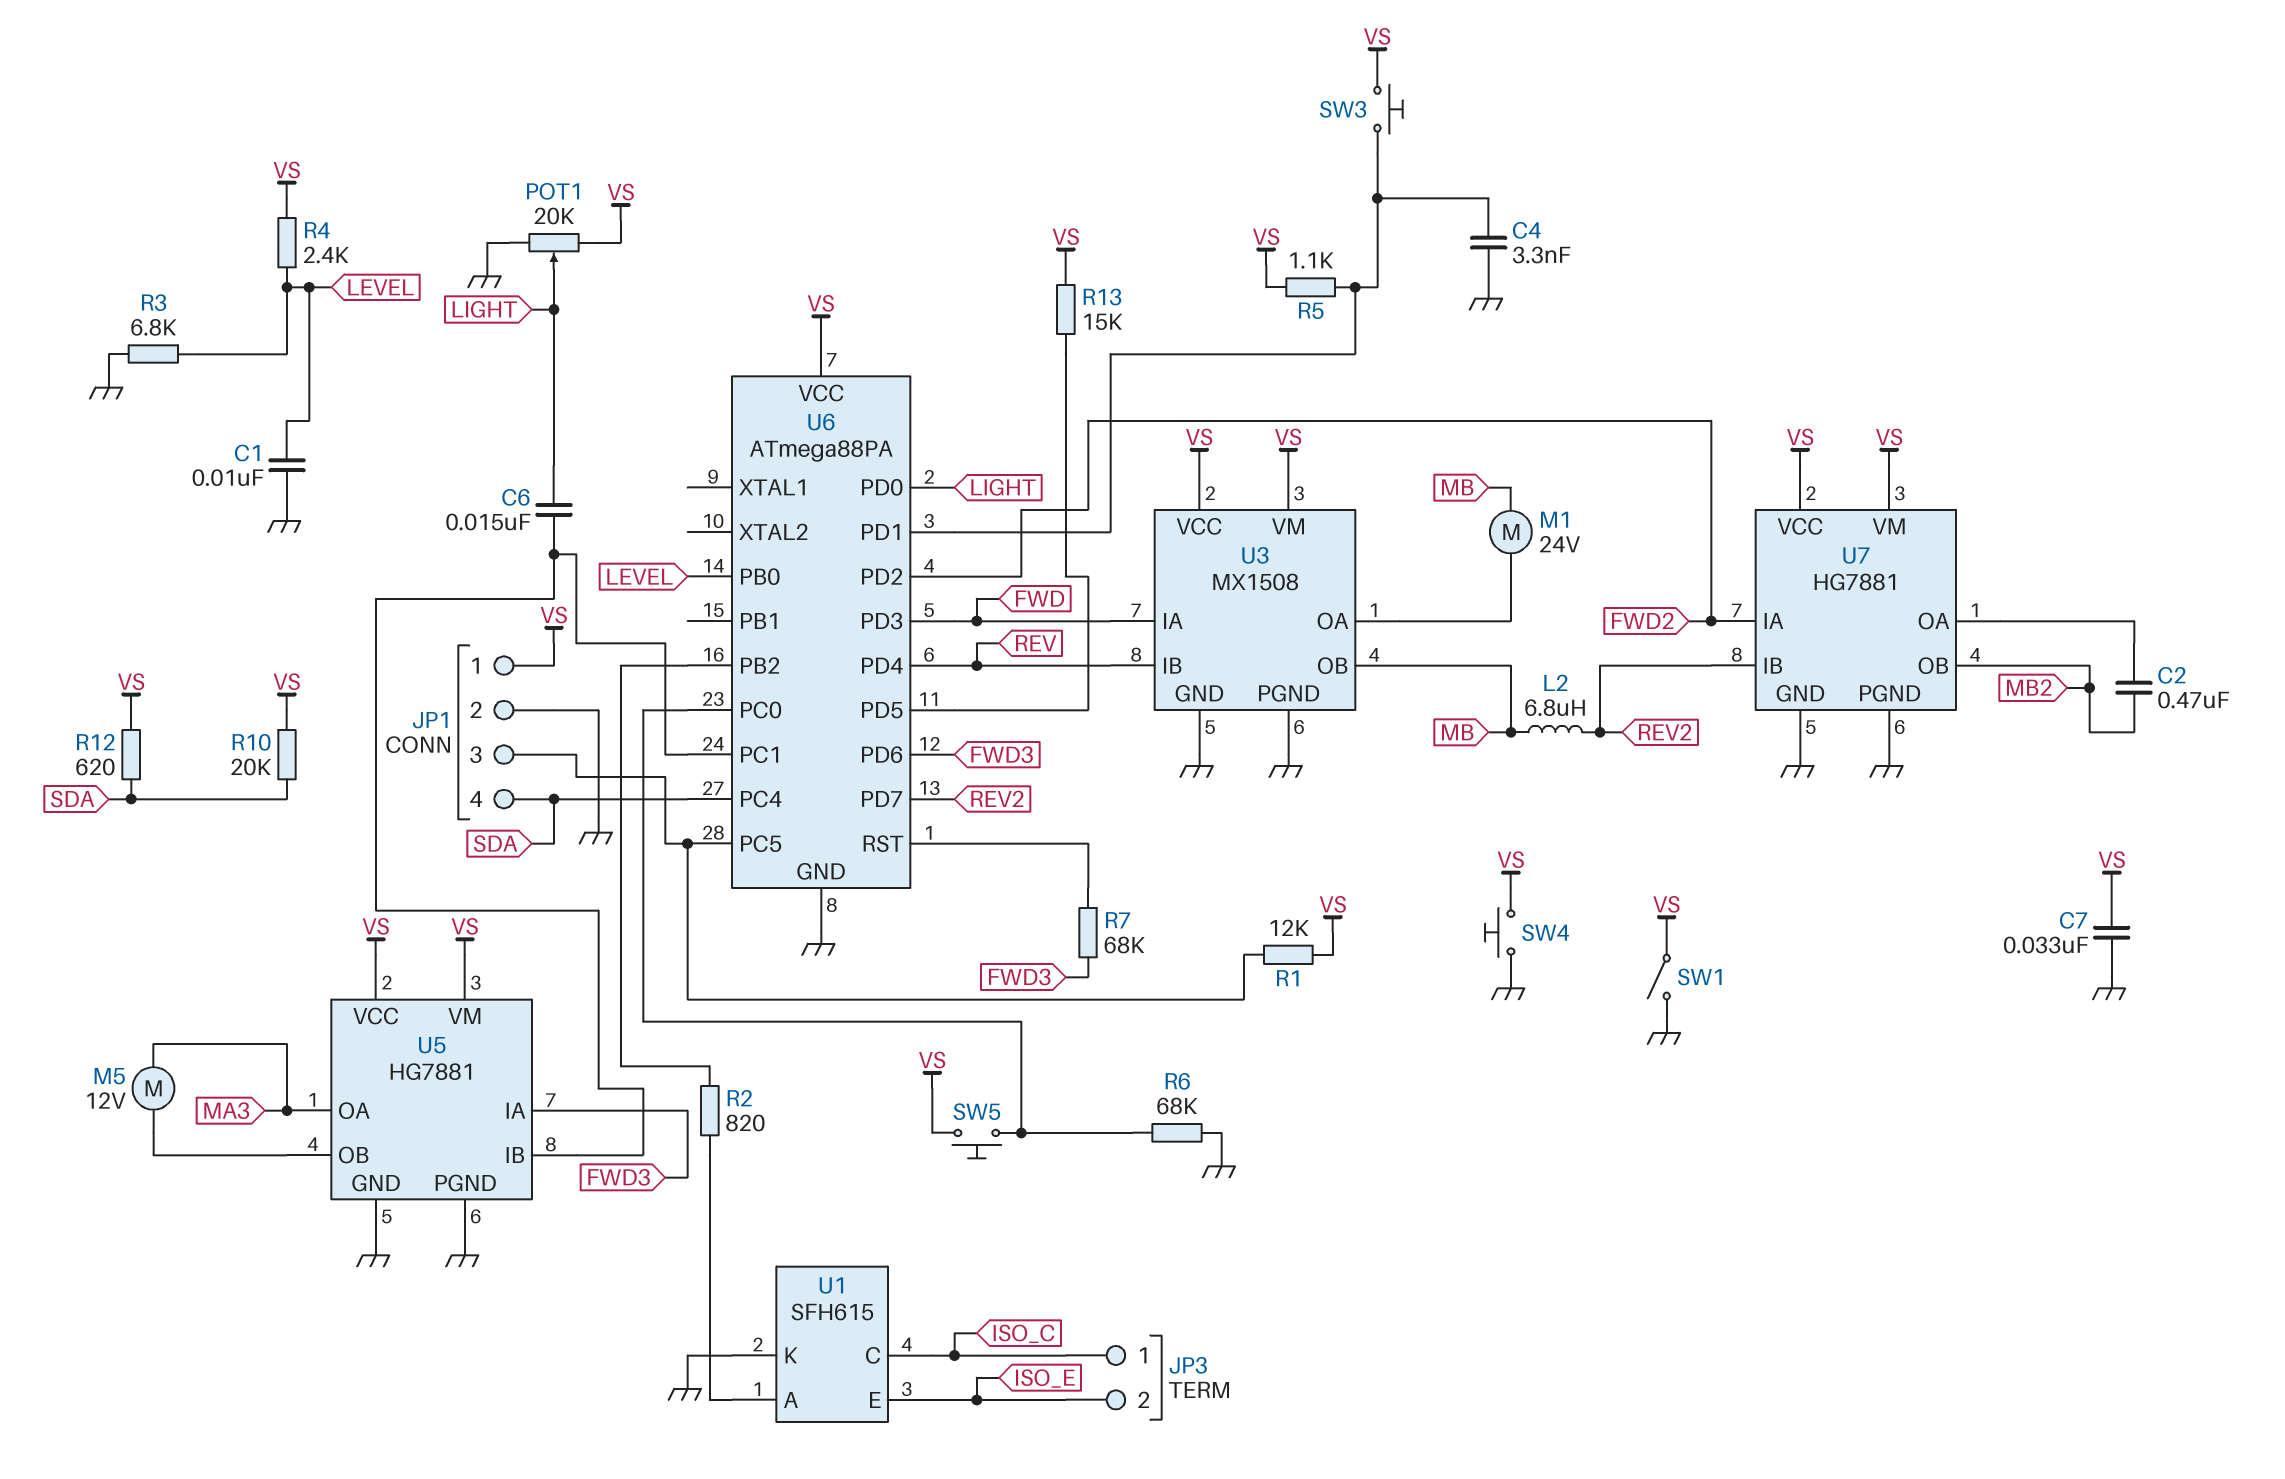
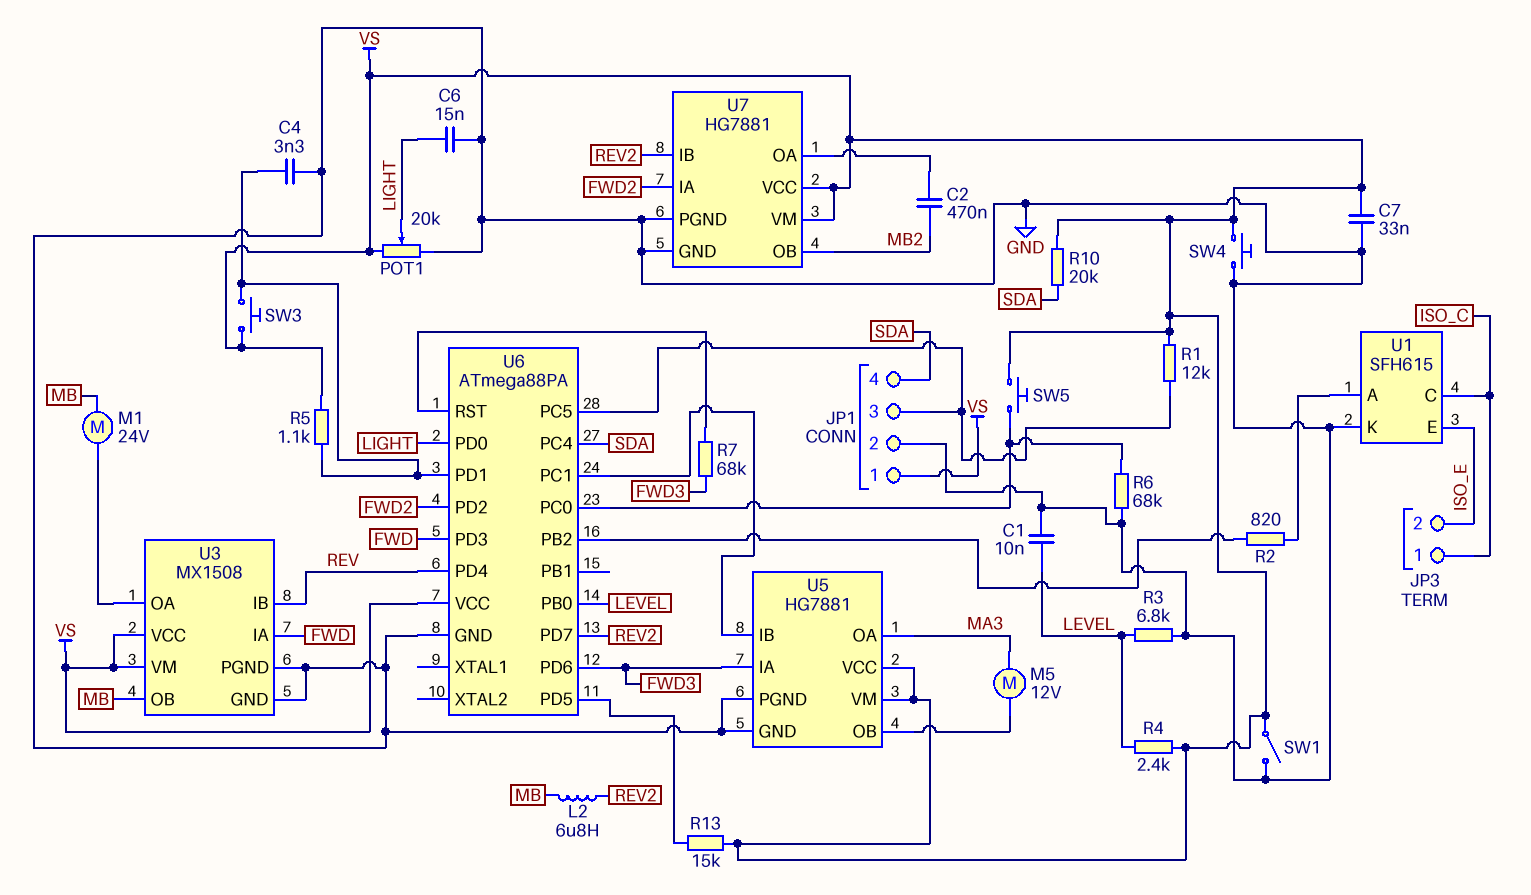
C6: 15nF (LIGHT, U5/IB) -> 15nF (GND, LIGHT)
R12: 620 (SDA, VS) -> none

